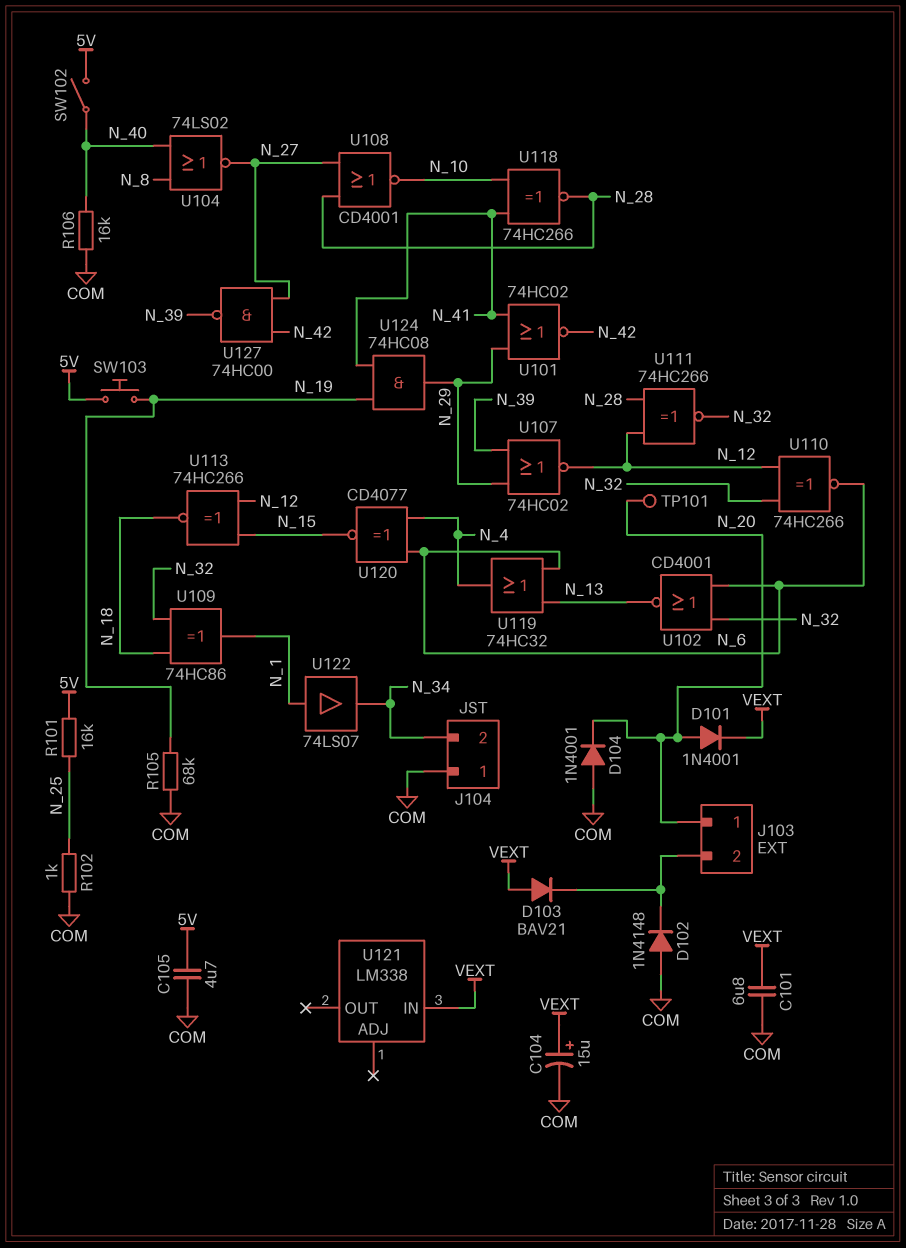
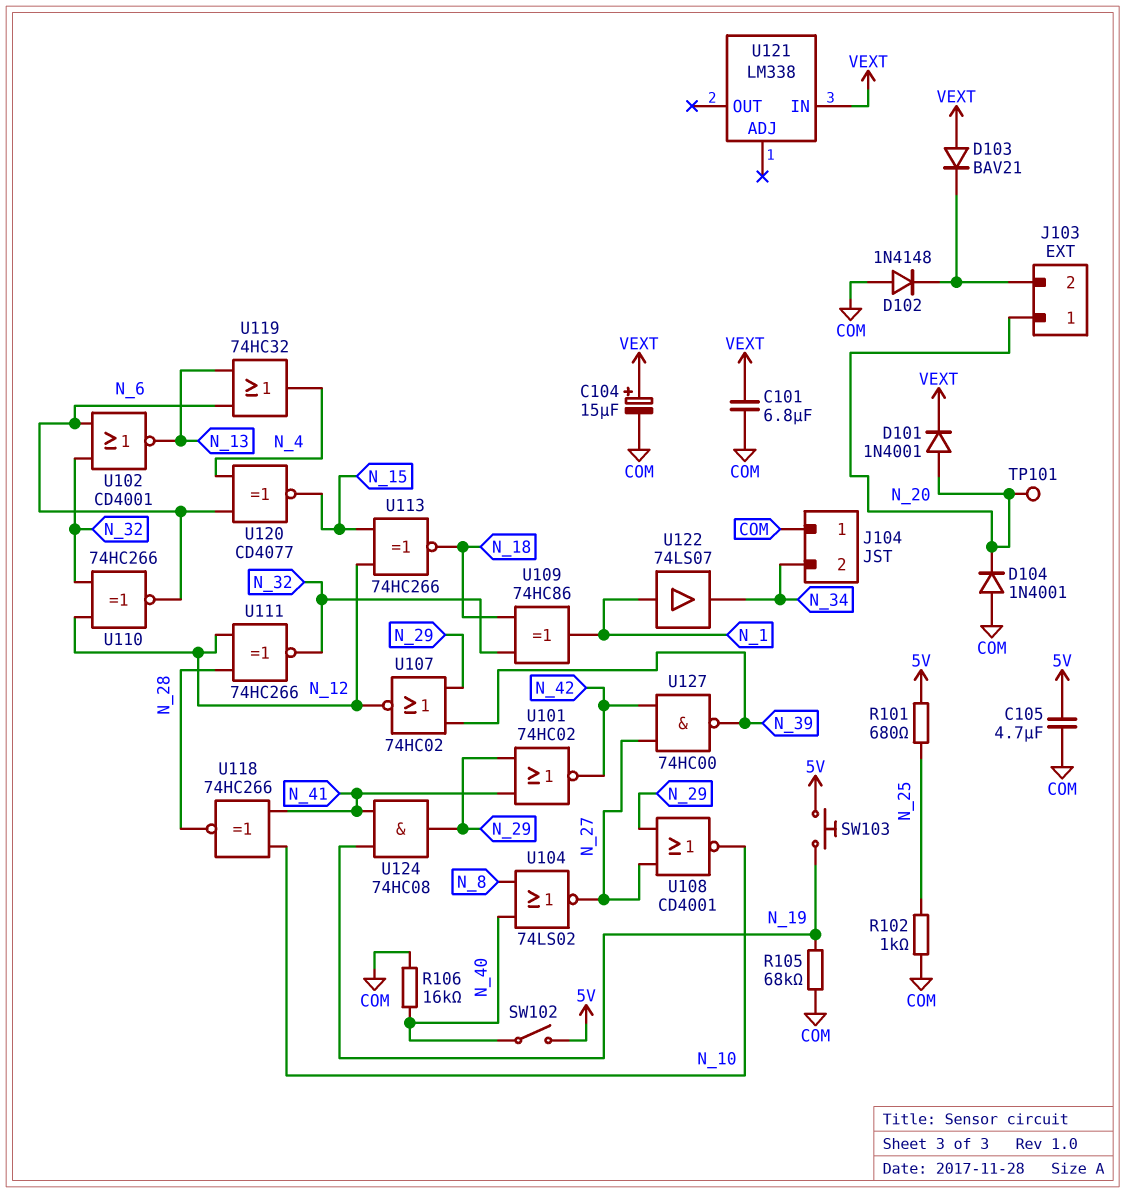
R101: 16k (5V, N_25) -> 680 (5V, N_25)
U108: NOR CD4001 (in N_27, in N_28, out N_10) -> NOR CD4001 (in N_27, in N_29, out N_10)

